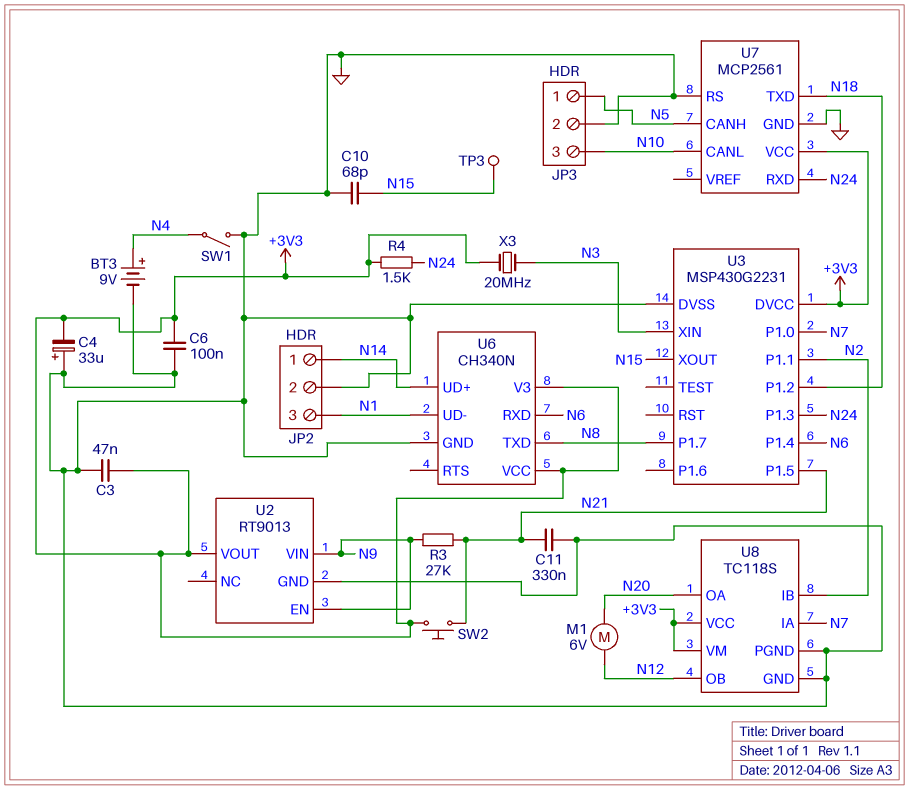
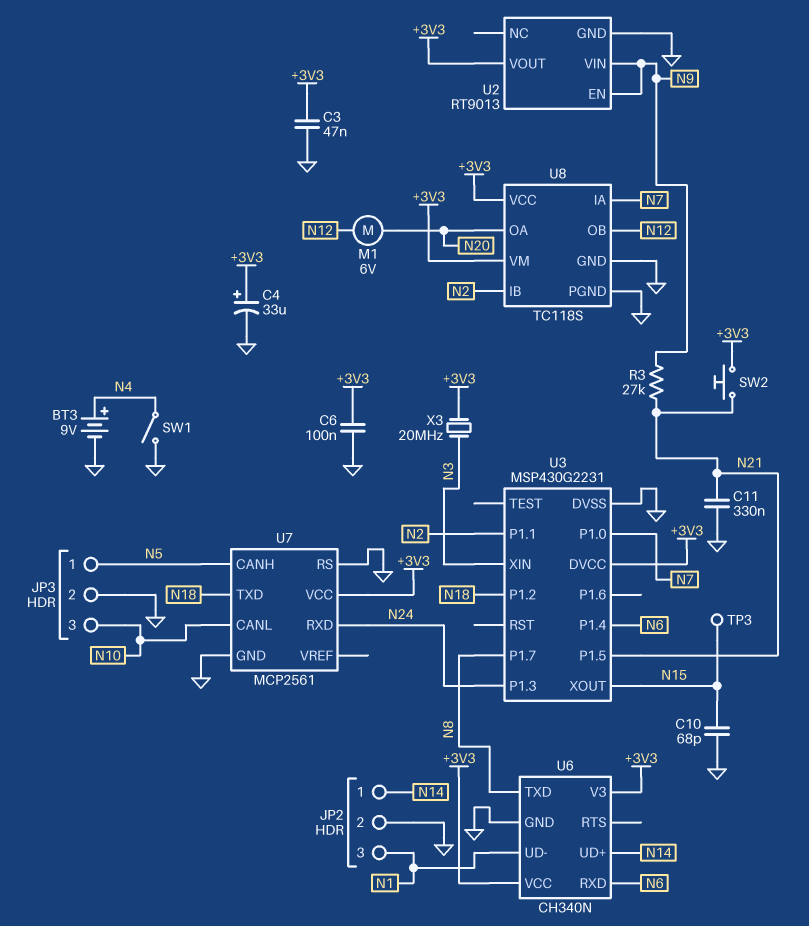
C4: 33uF (plus GND, minus +3V3) -> 33uF (plus +3V3, minus GND)
R4: 1.5k (+3V3, N24) -> none

